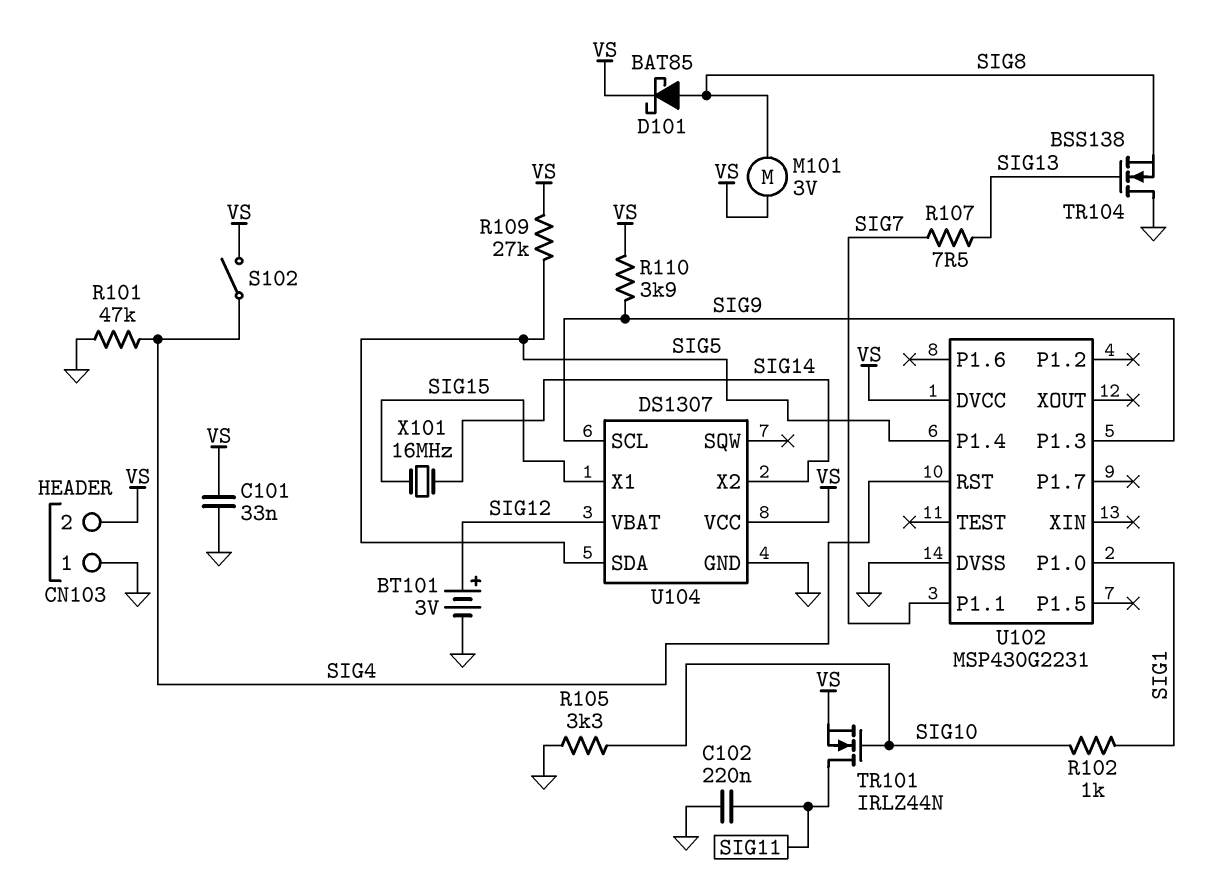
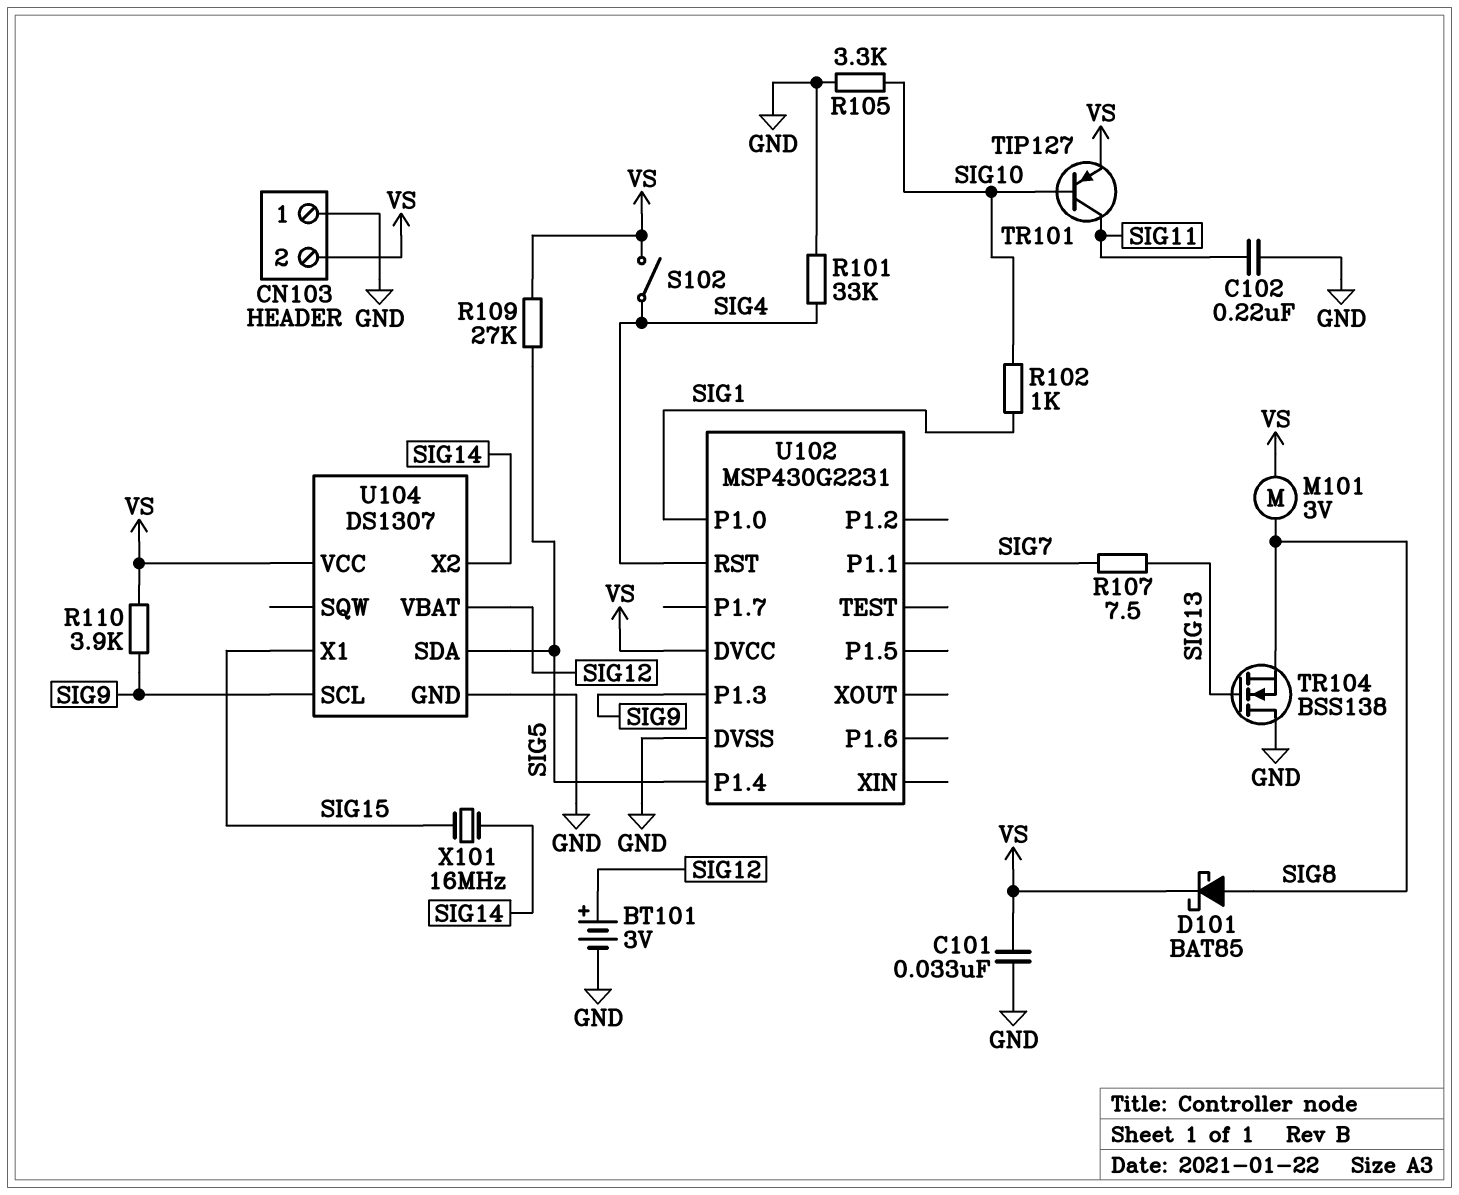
R101: 47k (GND, SIG4) -> 33k (GND, SIG4)
TR101: NMOS IRLZ44N (G SIG10, D SIG11, S VS) -> PNP TIP127 (B SIG10, C SIG11, E VS)

